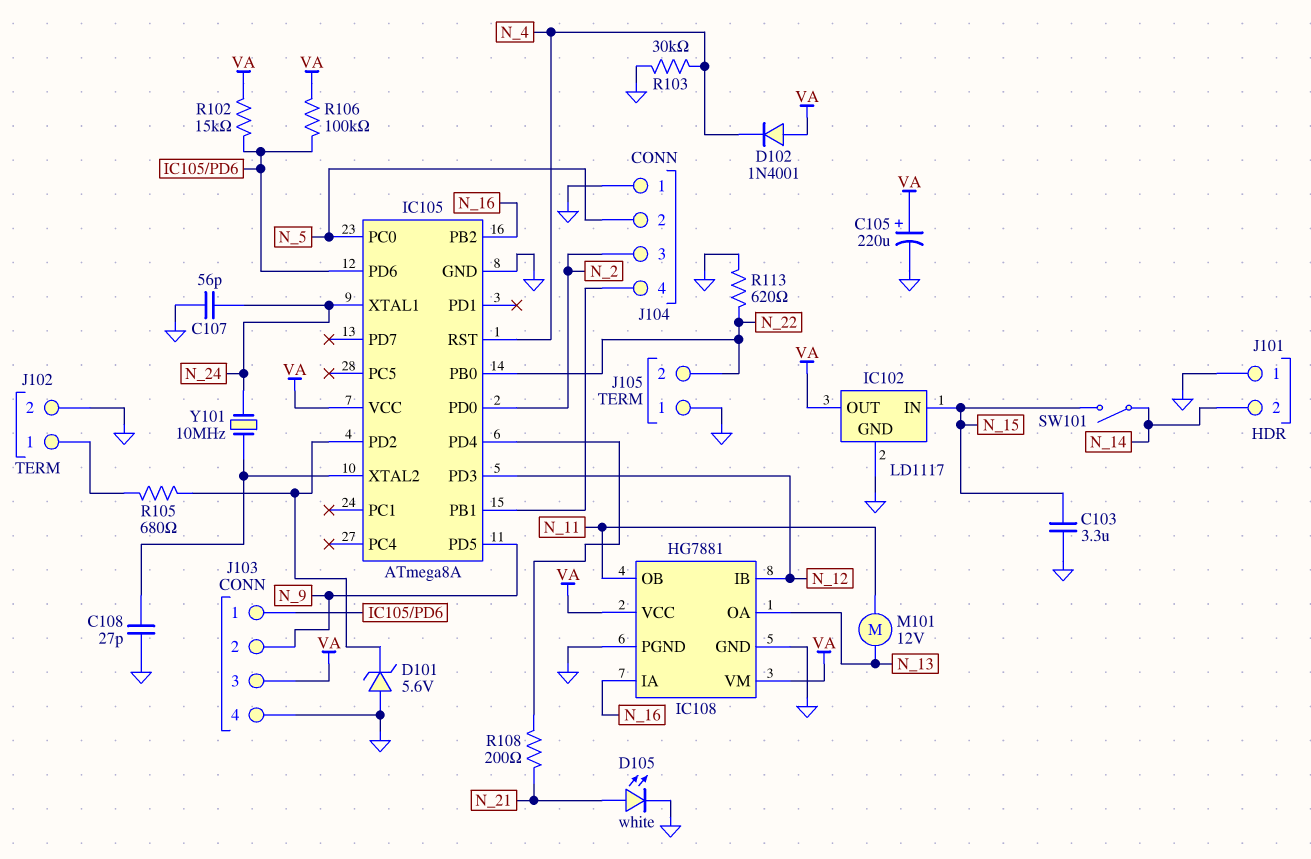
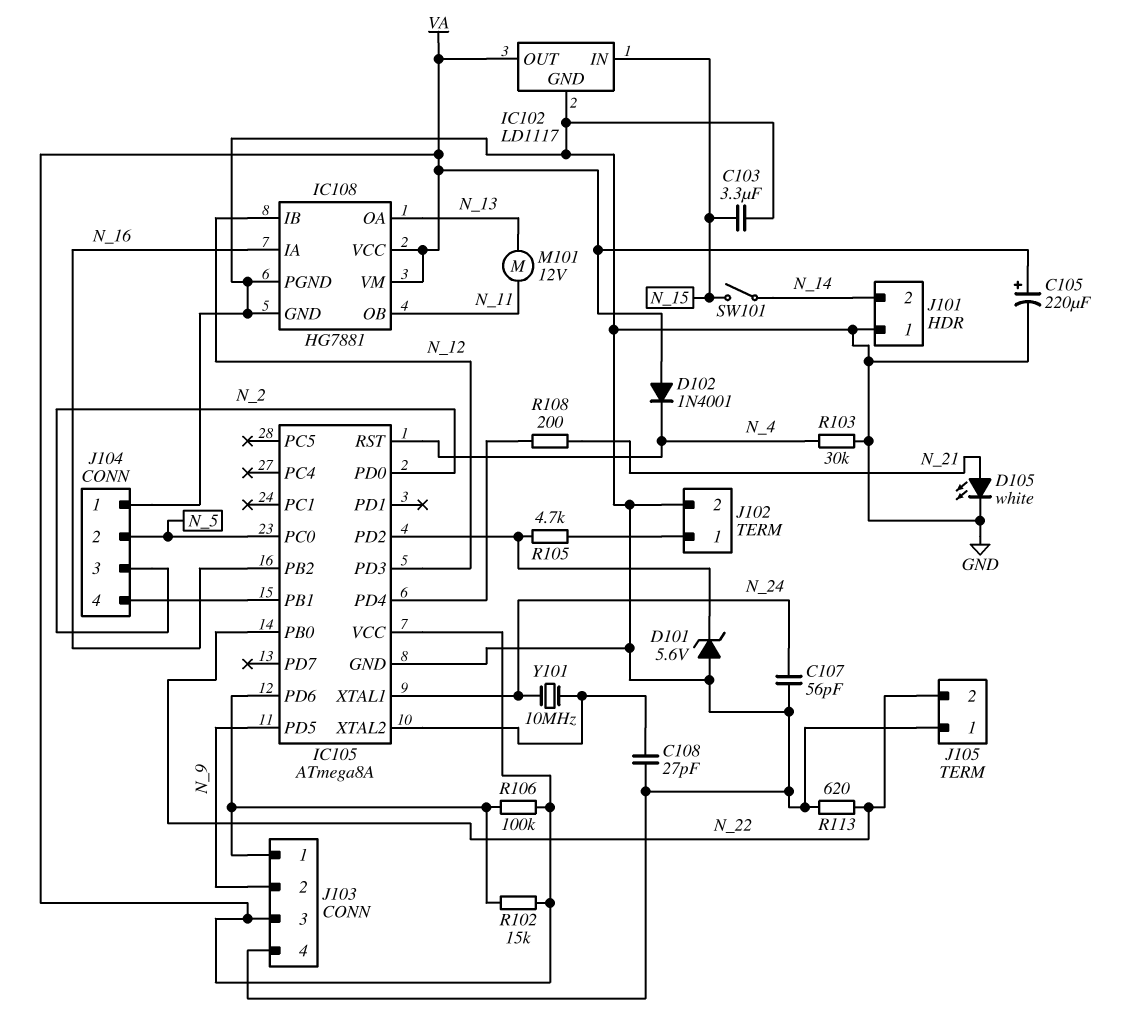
R105: 680 (IC105/PD2, J102/1) -> 4.7k (IC105/PD2, J102/1)

